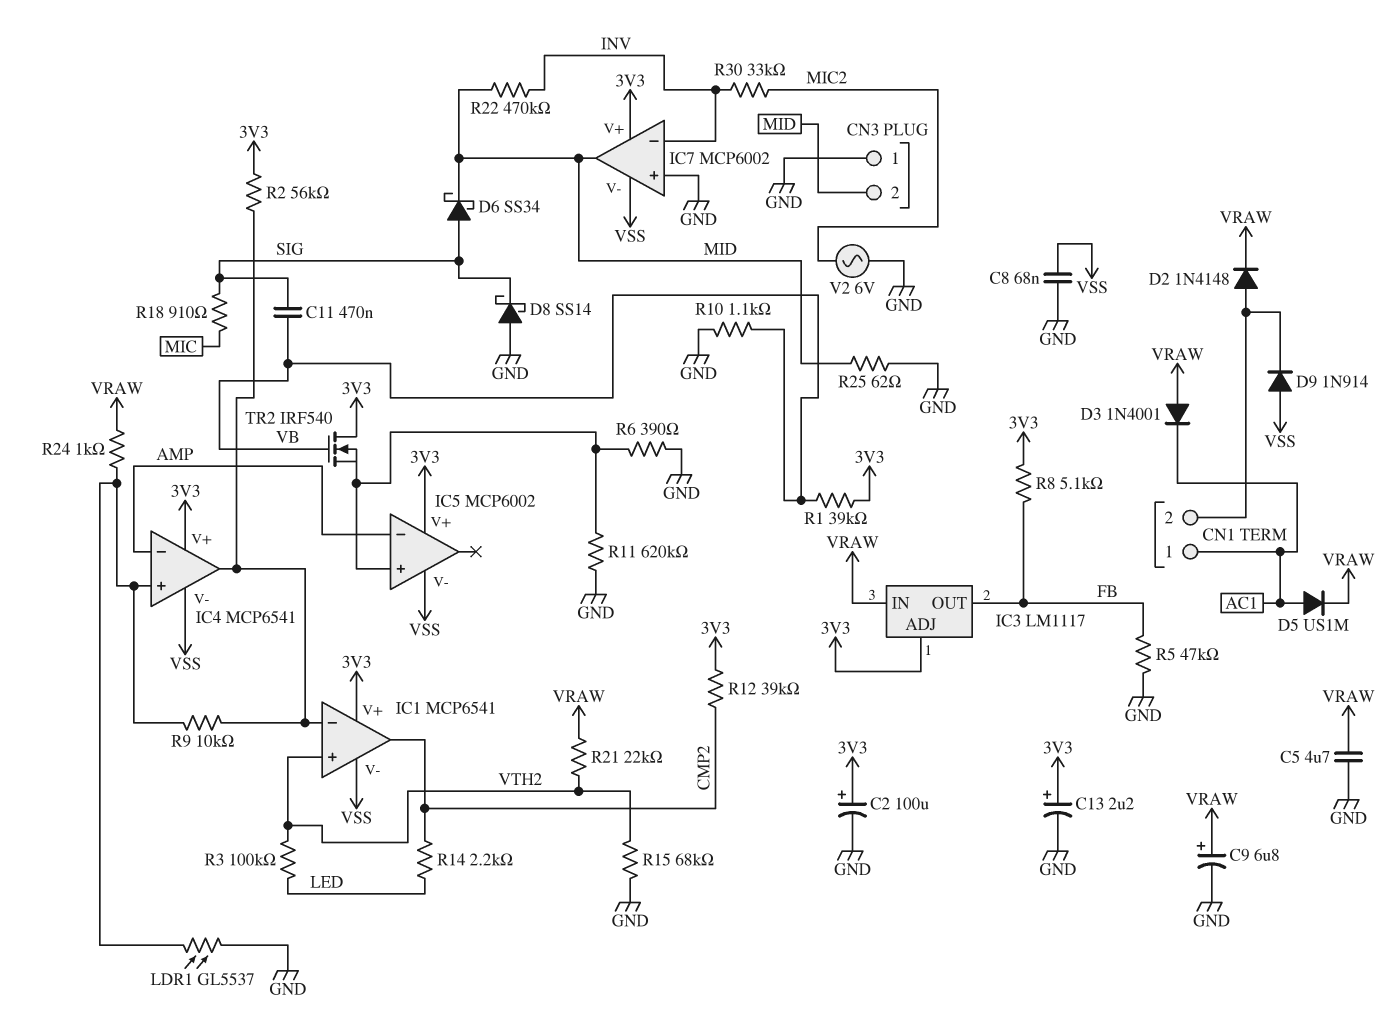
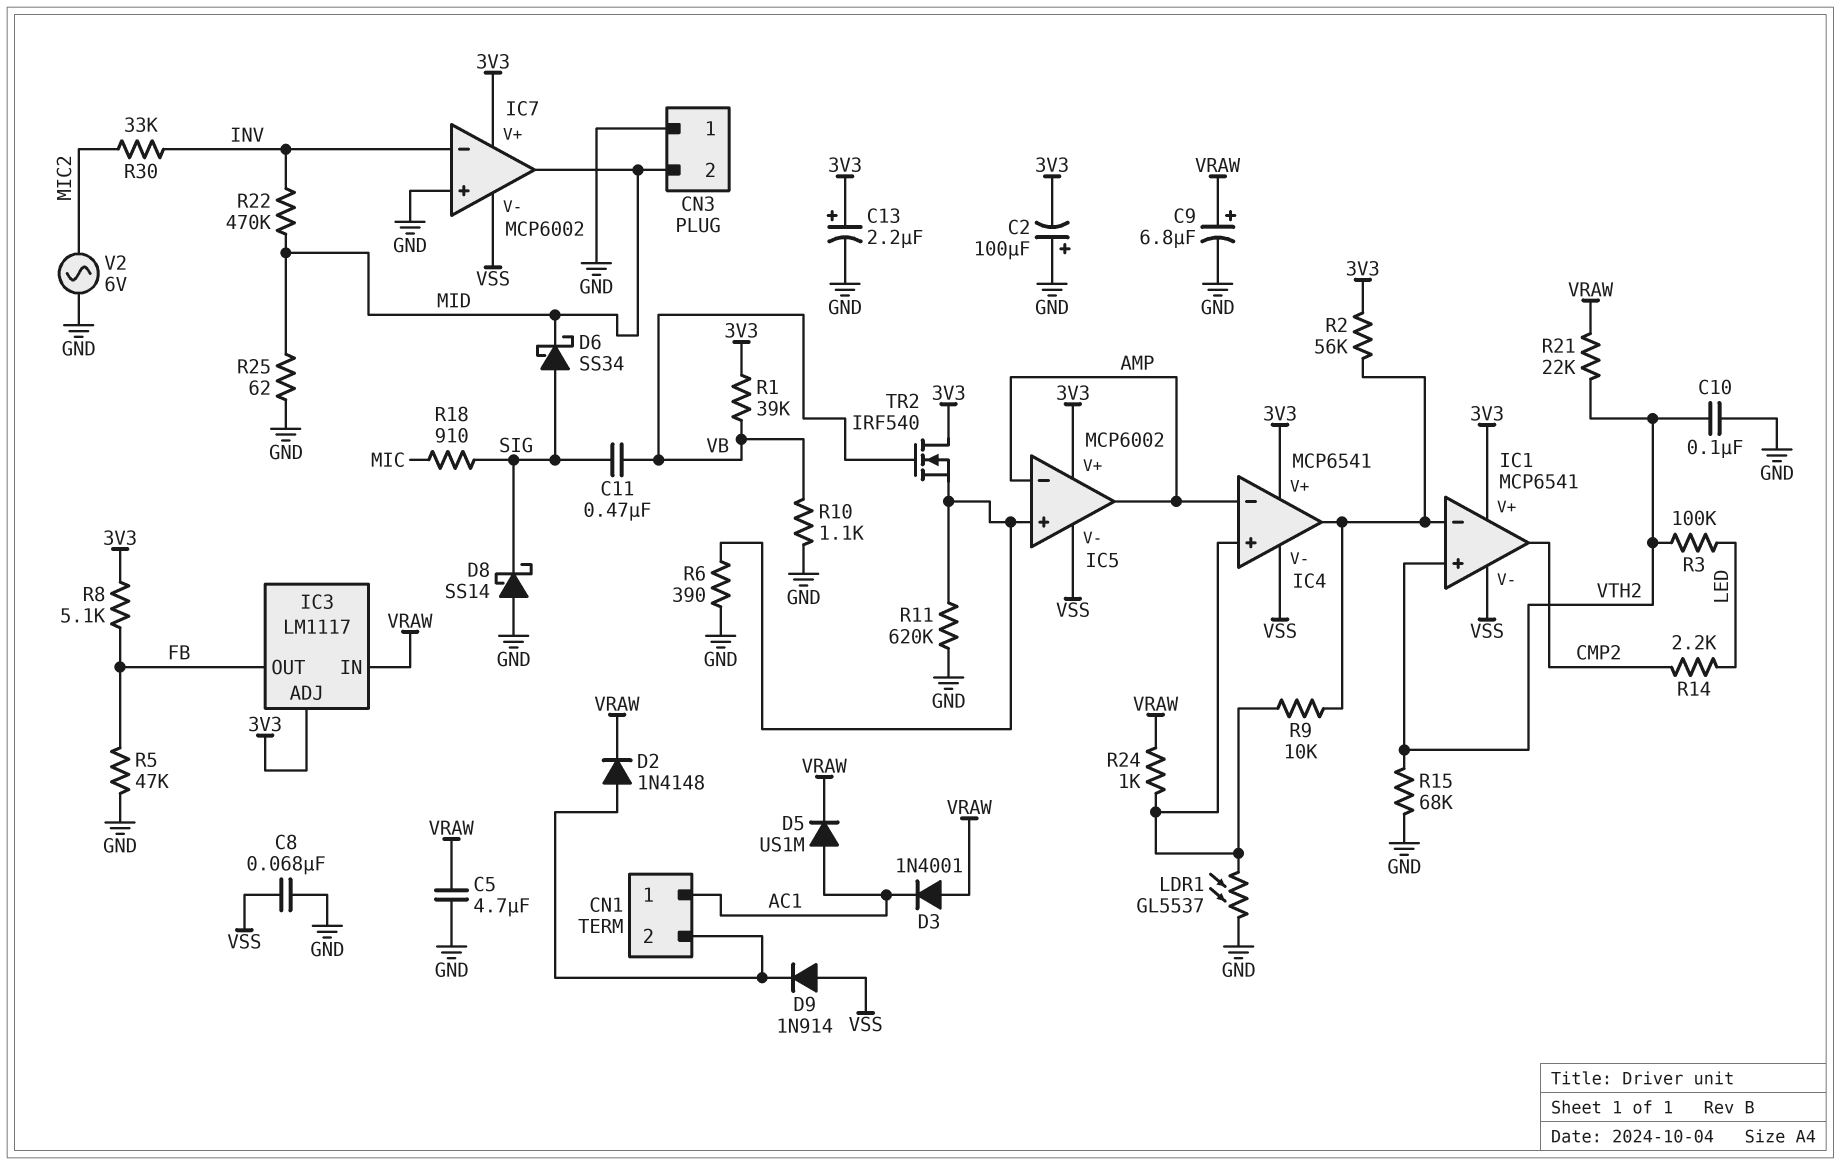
C2: 100uF (plus 3V3, minus GND) -> 100uF (plus GND, minus 3V3)
C10: none -> 100nF (GND, VTH2)
IC5 pin out: none -> AMP
R12: 39k (3V3, CMP2) -> none

